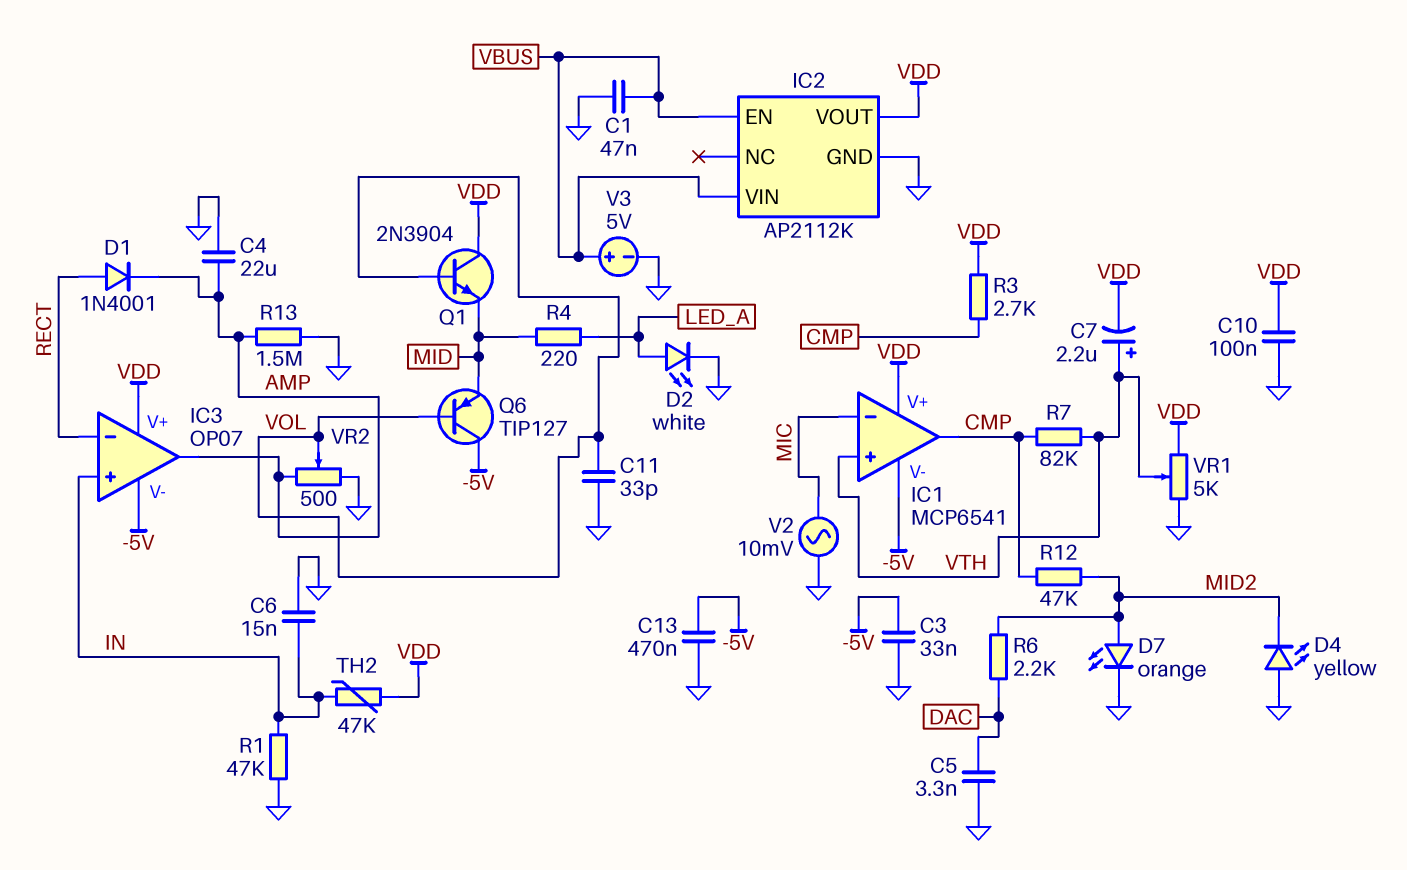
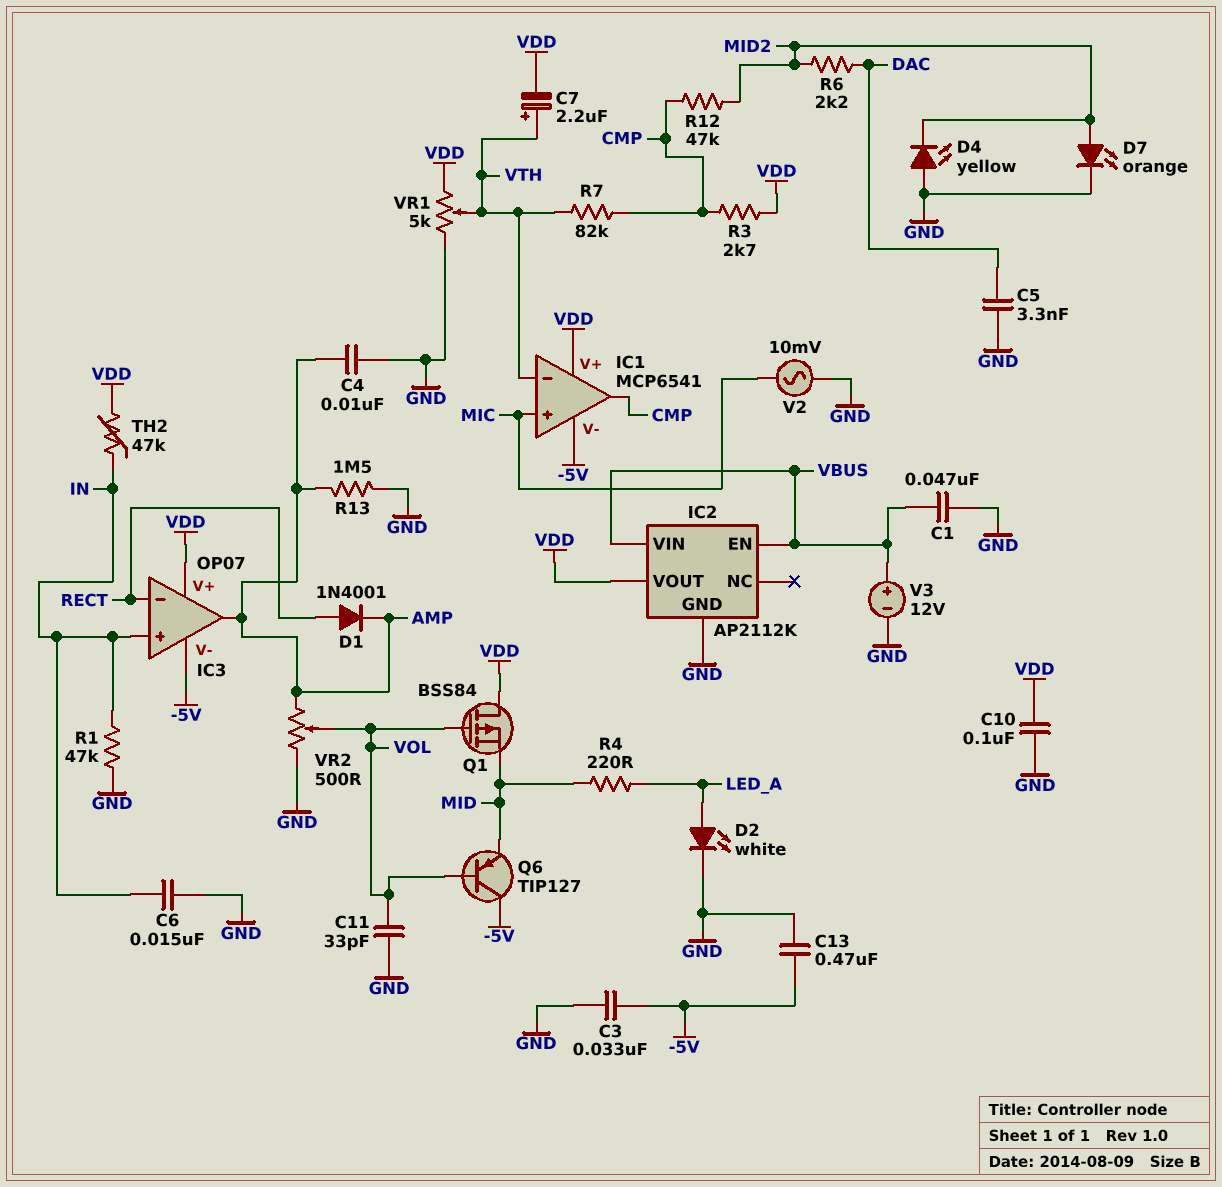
C4: 22uF (AMP, GND) -> 10nF (AMP, GND)
IC1 pin in+: VTH -> MIC
IC1 pin in-: MIC -> VTH
Q1: NPN 2N3904 (B VOL, C VDD, E MID) -> PMOS BSS84 (G VOL, D VDD, S MID)
V3: 5V (plus VBUS, minus GND) -> 12V (plus VBUS, minus GND)

